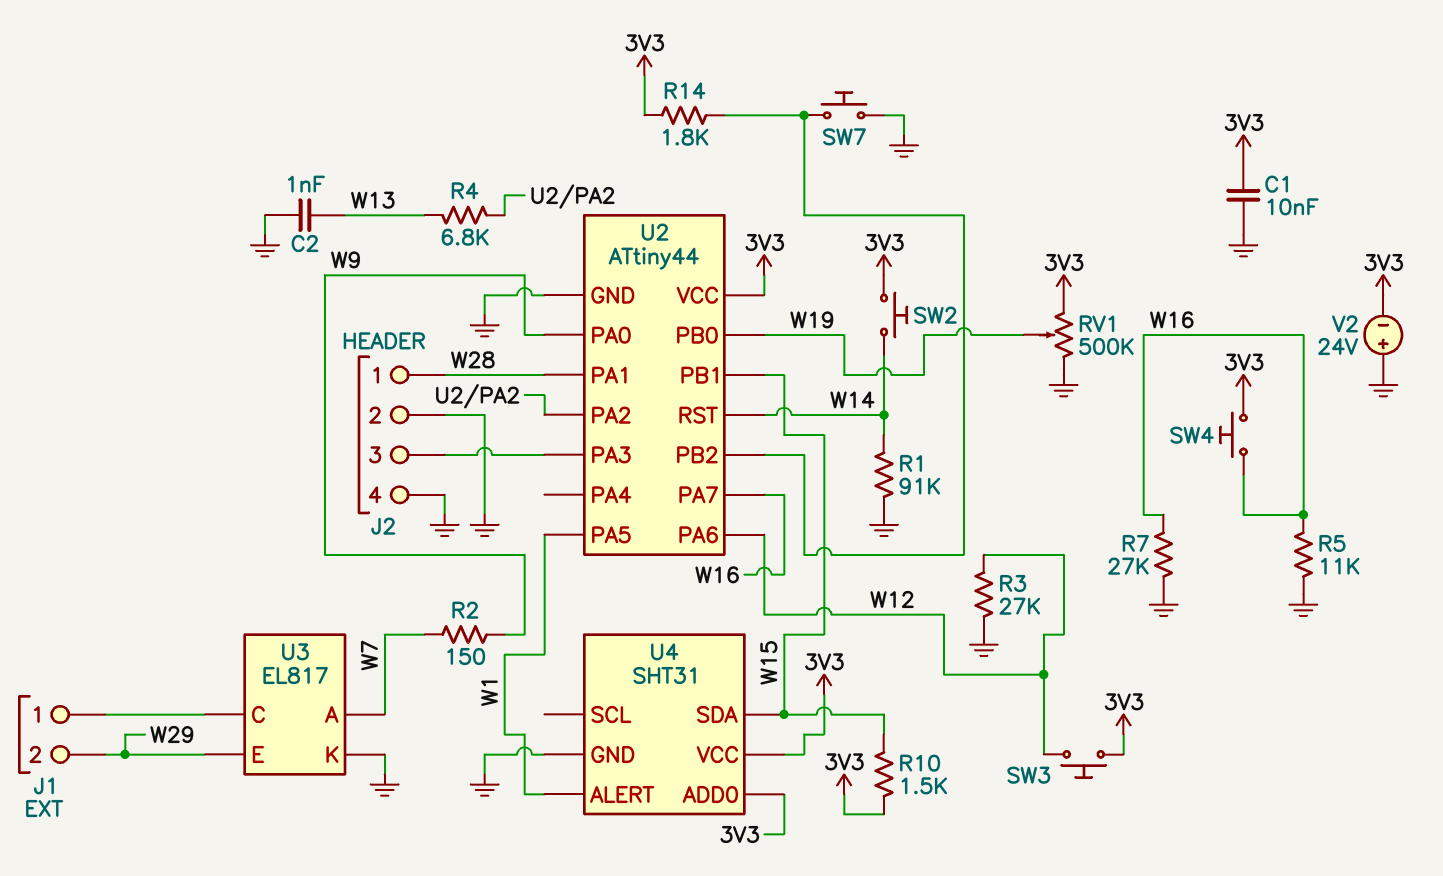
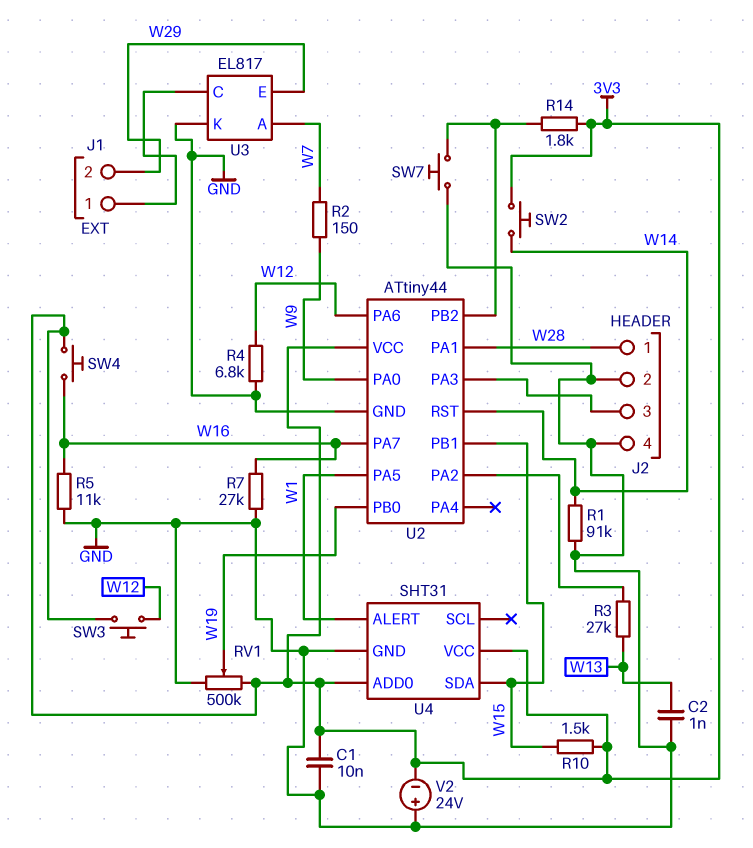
R3: 27k (GND, W12) -> 27k (U2/PA2, W13)
R4: 6.8k (U2/PA2, W13) -> 6.8k (GND, W12)

